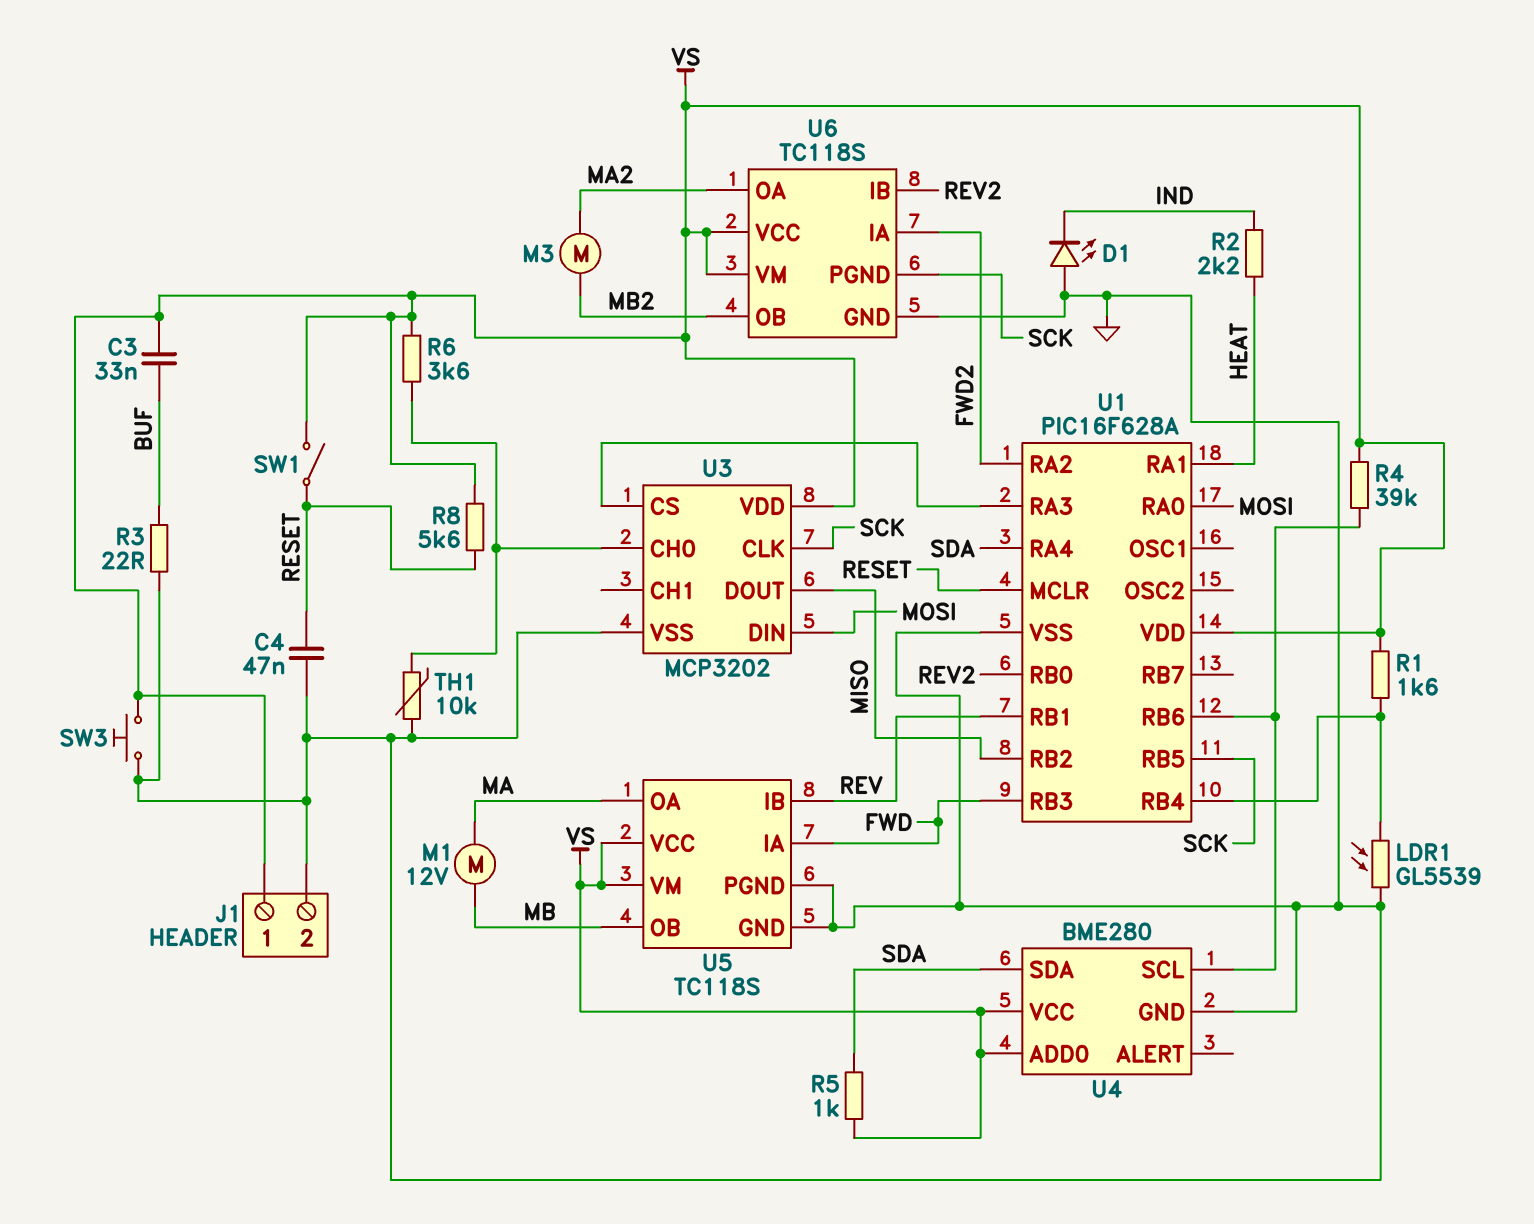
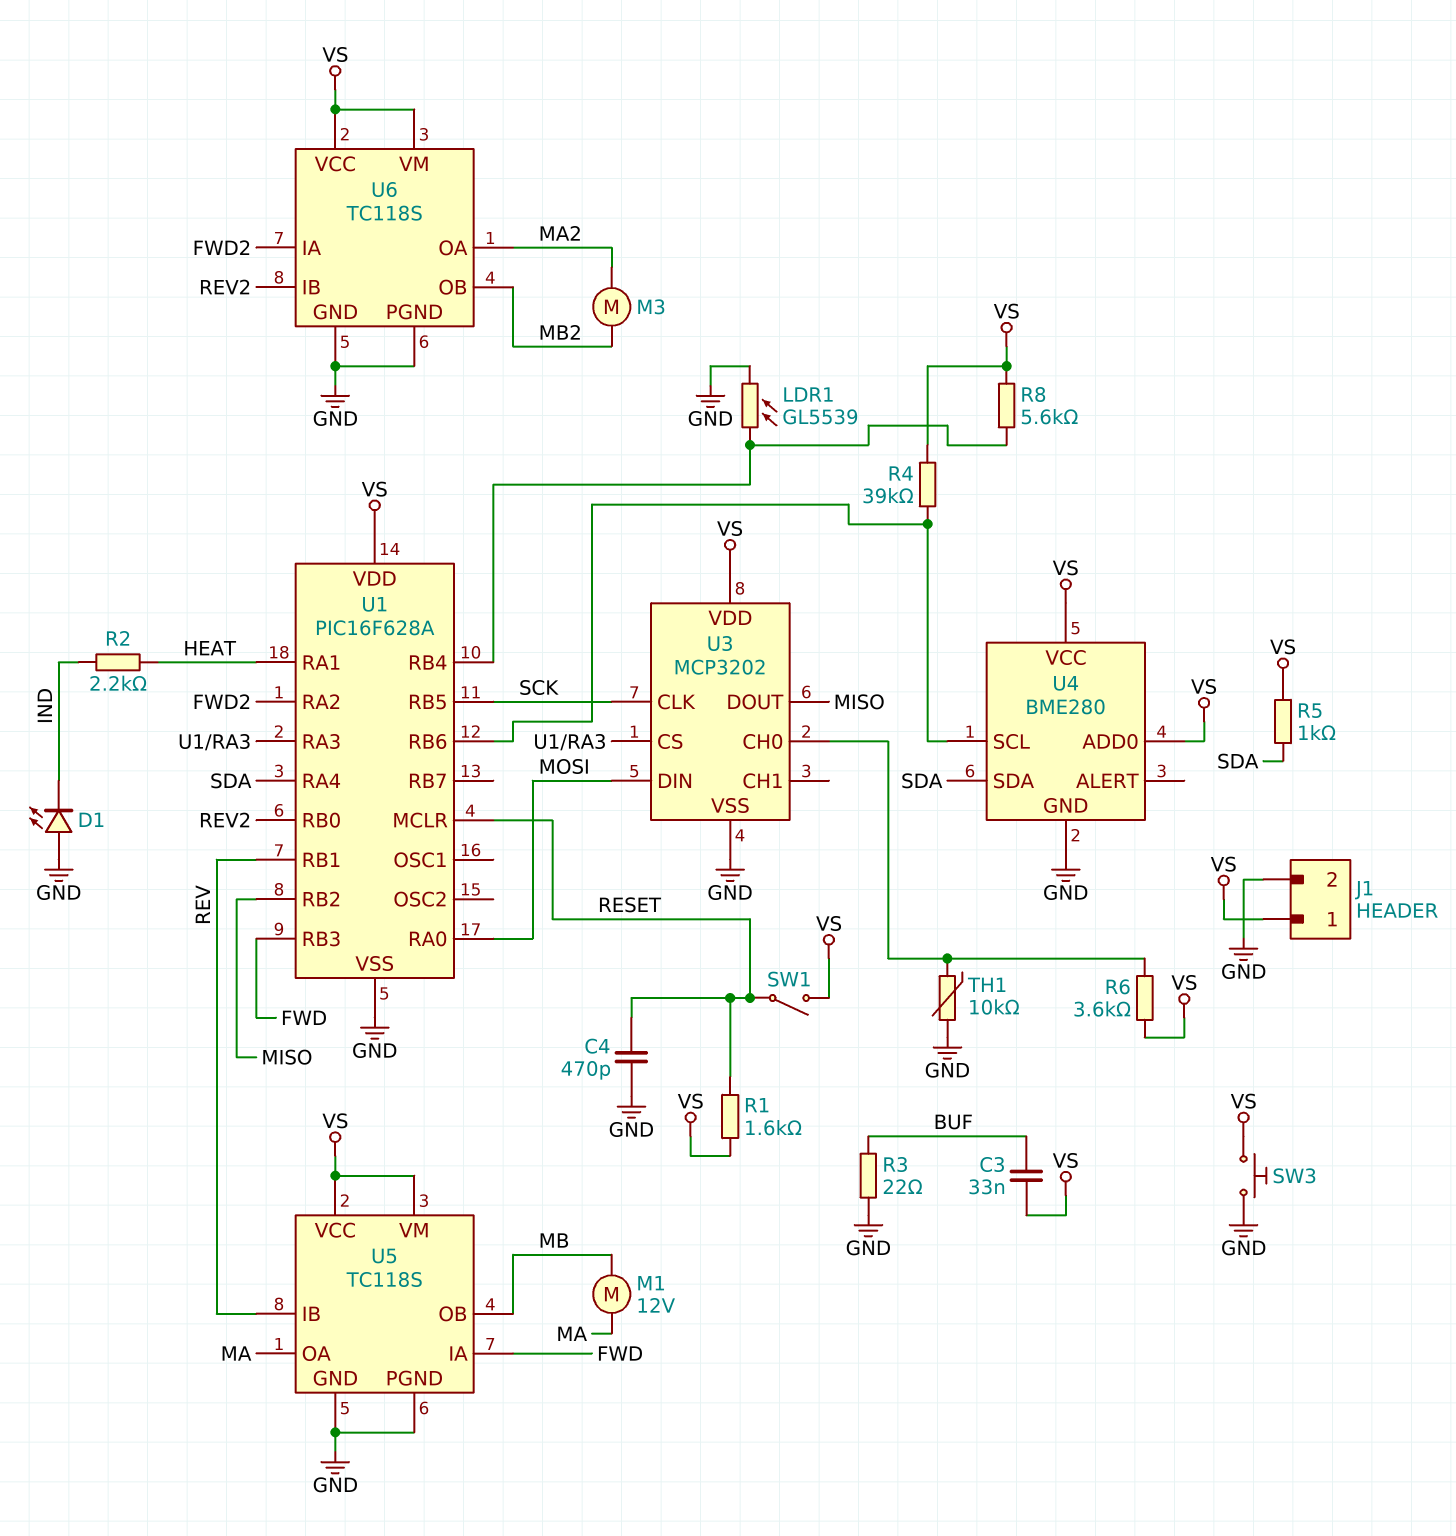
C4: 47nF (GND, RESET) -> 470pF (GND, RESET)
R1: 1.6k (U1/RB4, VS) -> 1.6k (RESET, VS)
R8: 5.6k (RESET, VS) -> 5.6k (U1/RB4, VS)
U6 pin PGND: SCK -> GND

